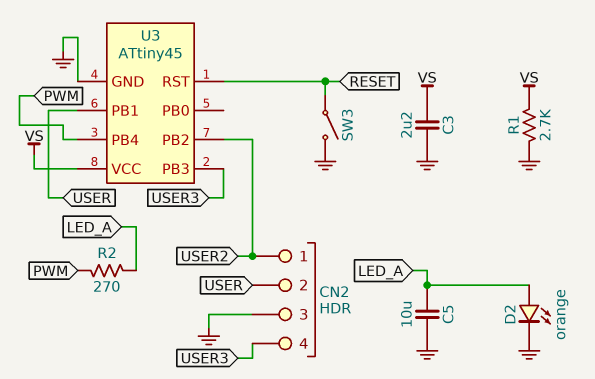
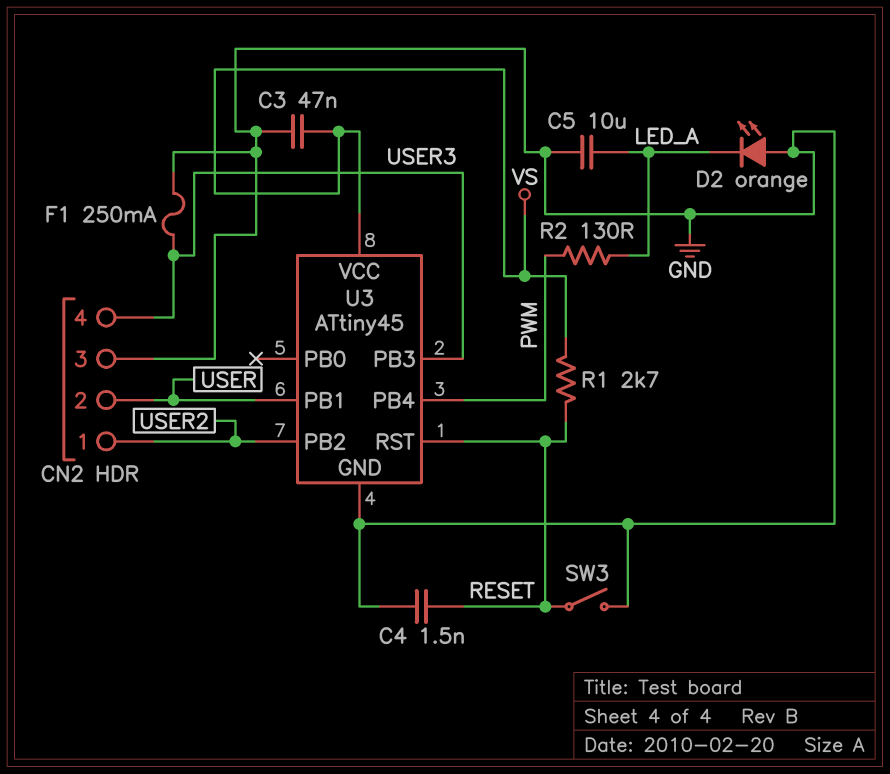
C3: 2.2uF (GND, VS) -> 47nF (GND, VS)
C4: none -> 1.5nF (GND, RESET)
D2: LED orange (A LED_A, K GND) -> LED orange (A GND, K LED_A)
F1: none -> 250mA (GND, USER3)
R1: 2.7k (GND, VS) -> 2.7k (RESET, VS)
R2: 270 (LED_A, PWM) -> 130 (LED_A, PWM)

